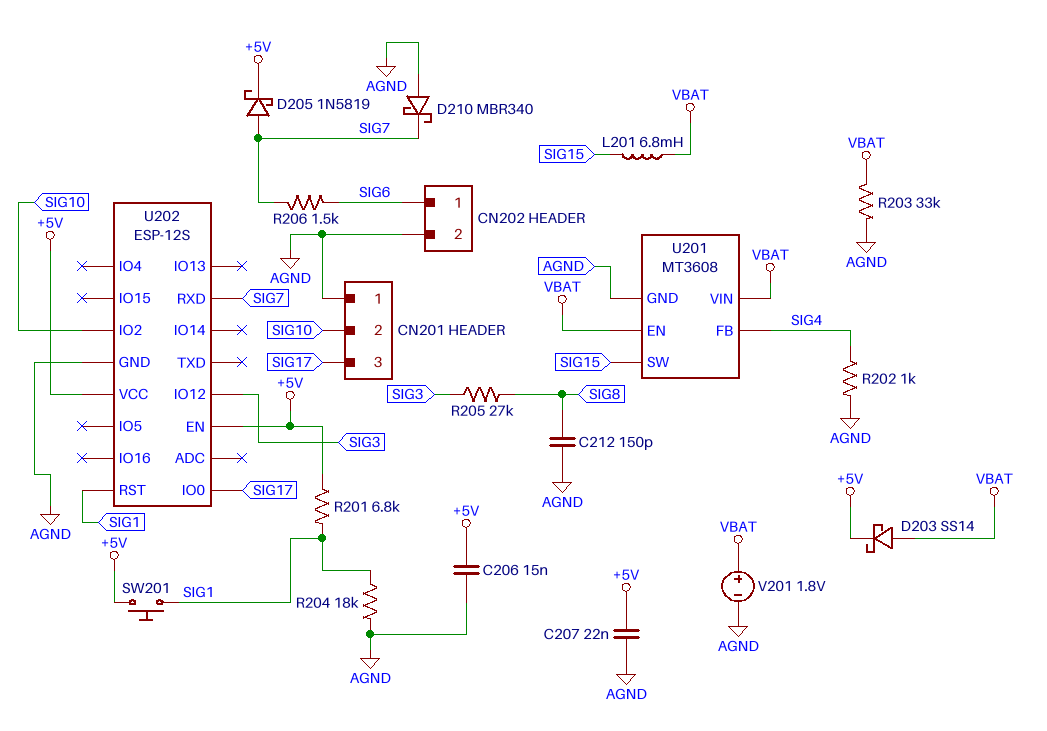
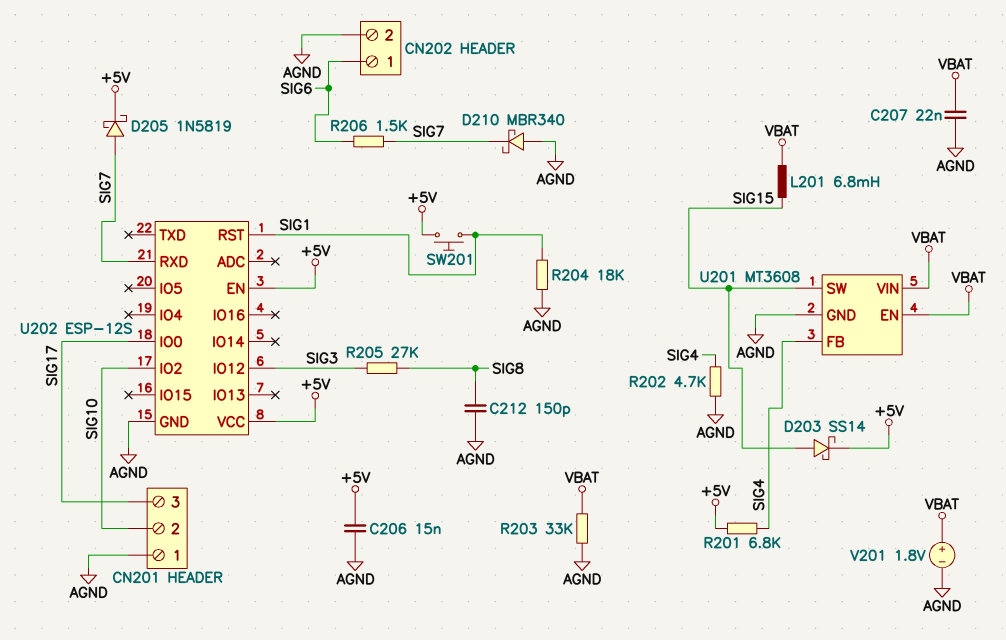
C207: 22nF (+5V, AGND) -> 22nF (AGND, VBAT)
D203: schottky SS14 (A VBAT, K +5V) -> schottky SS14 (A SIG15, K +5V)
R201: 6.8k (+5V, SIG1) -> 6.8k (+5V, SIG4)
R202: 1k (AGND, SIG4) -> 4.7k (AGND, SIG4)

